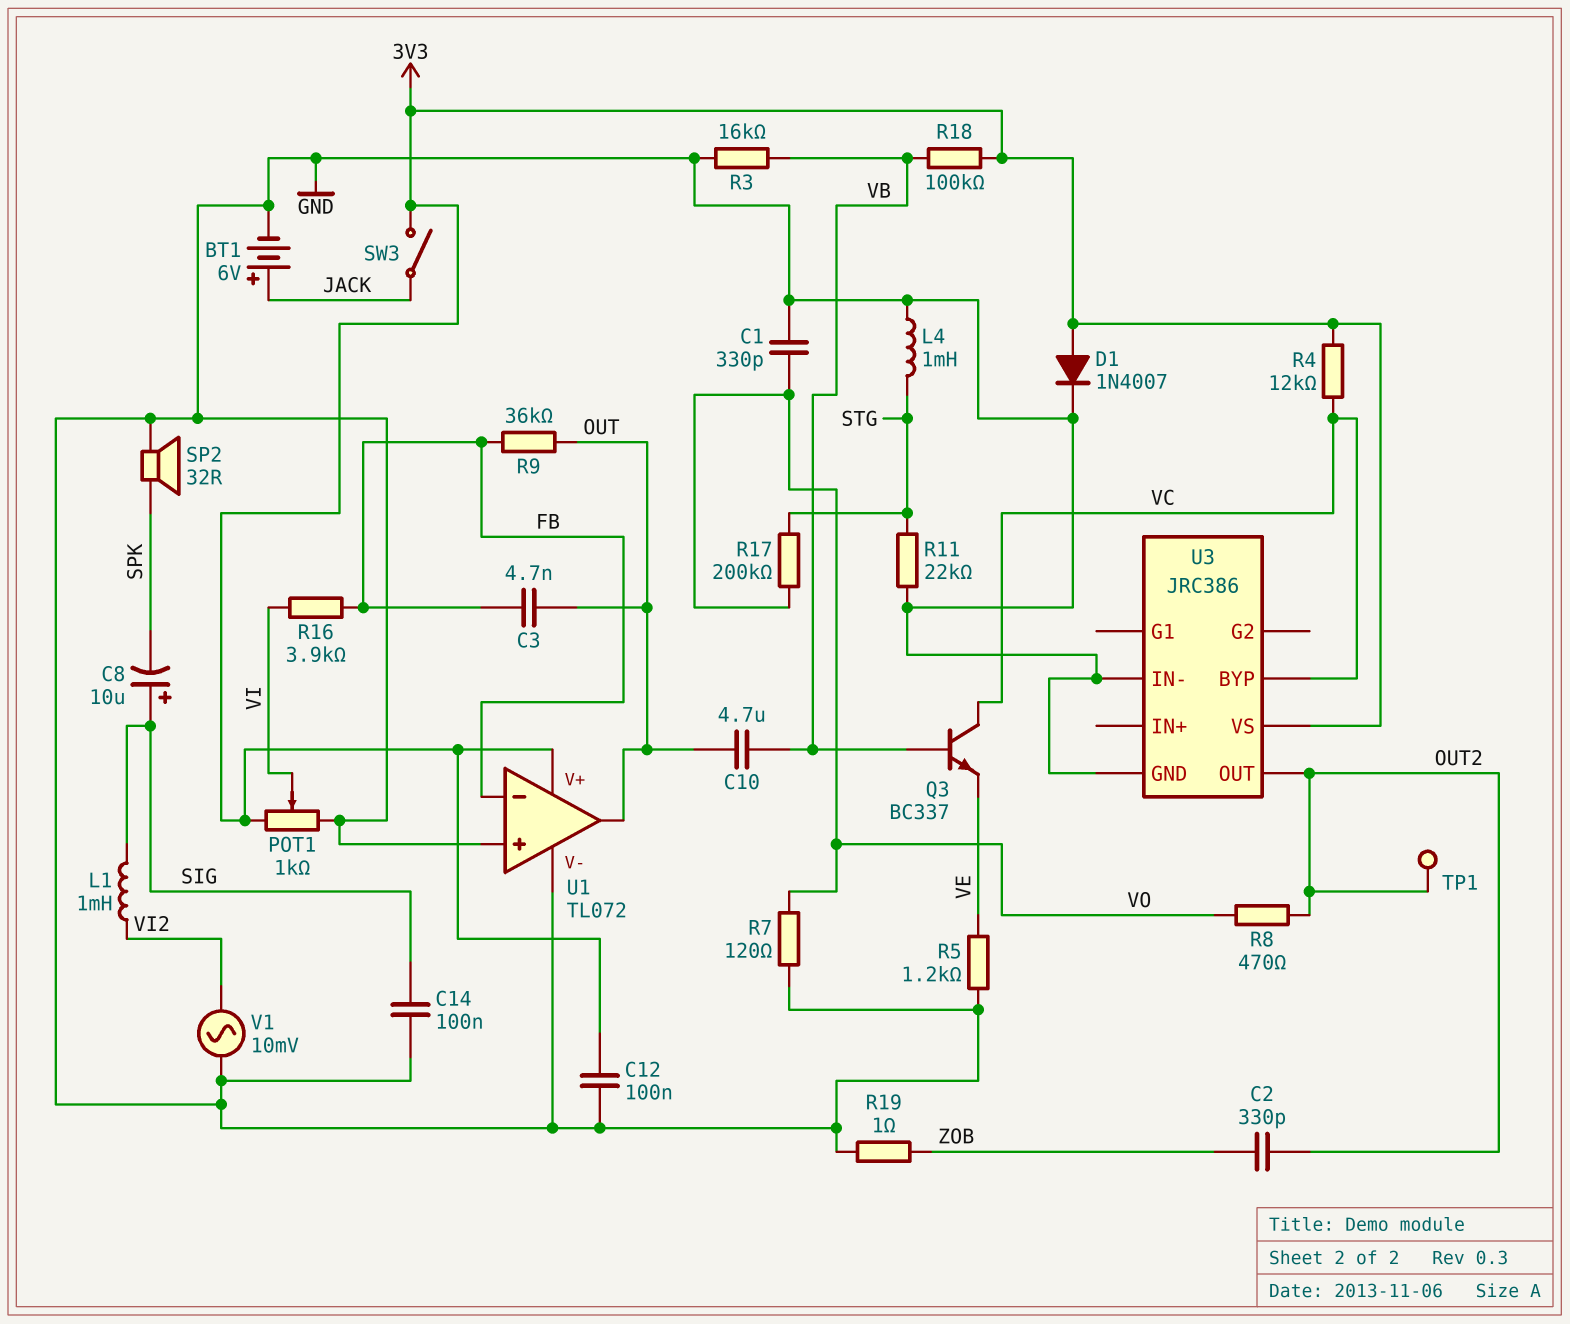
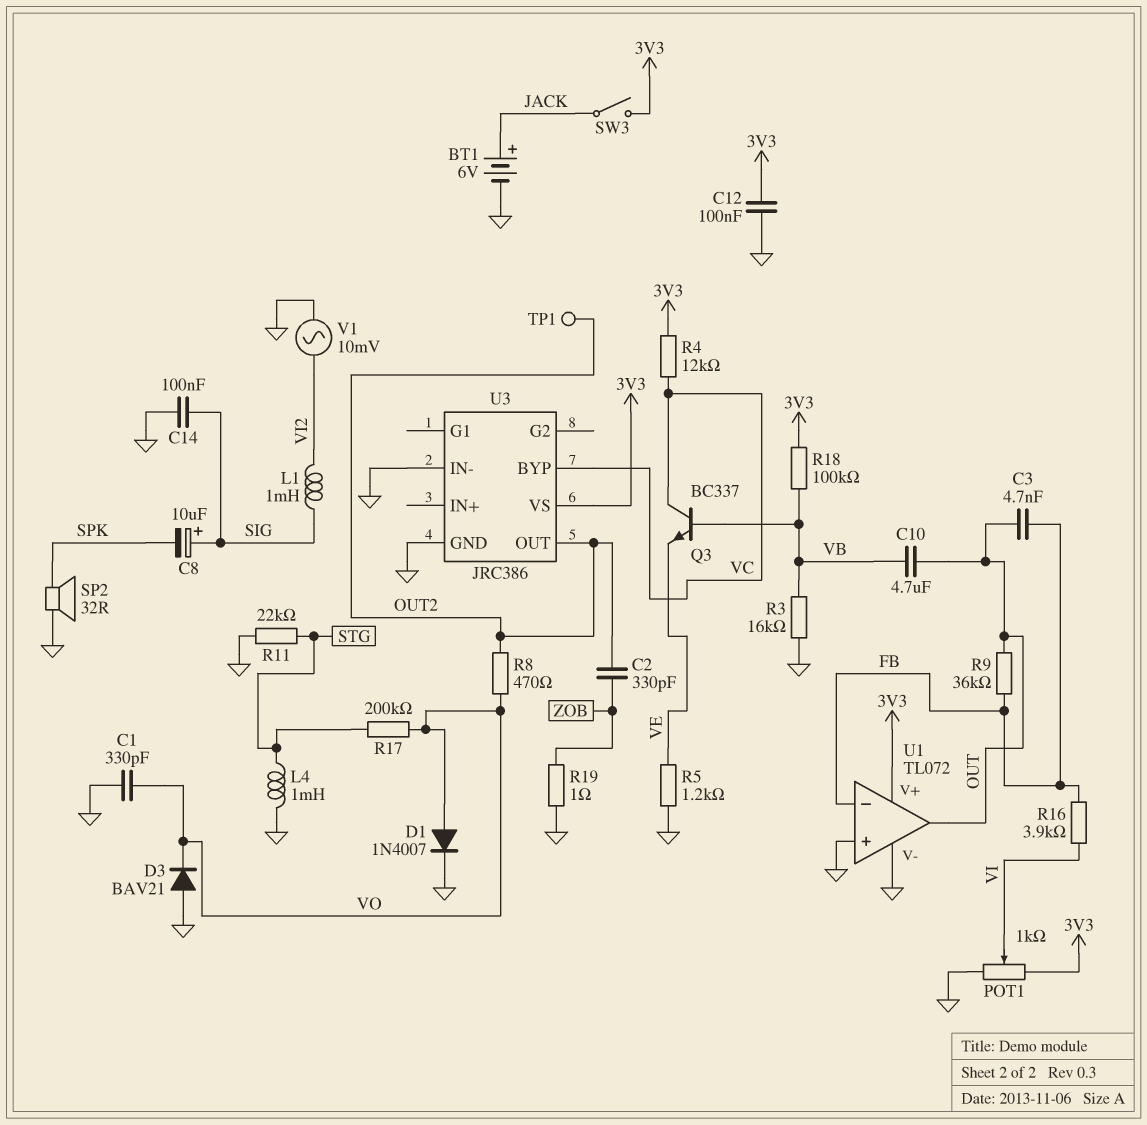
D1: diode 1N4007 (A 3V3, K GND) -> diode 1N4007 (A VO, K GND)
D3: none -> diode BAV21 (A GND, K VO)
R7: 120 (GND, VO) -> none

